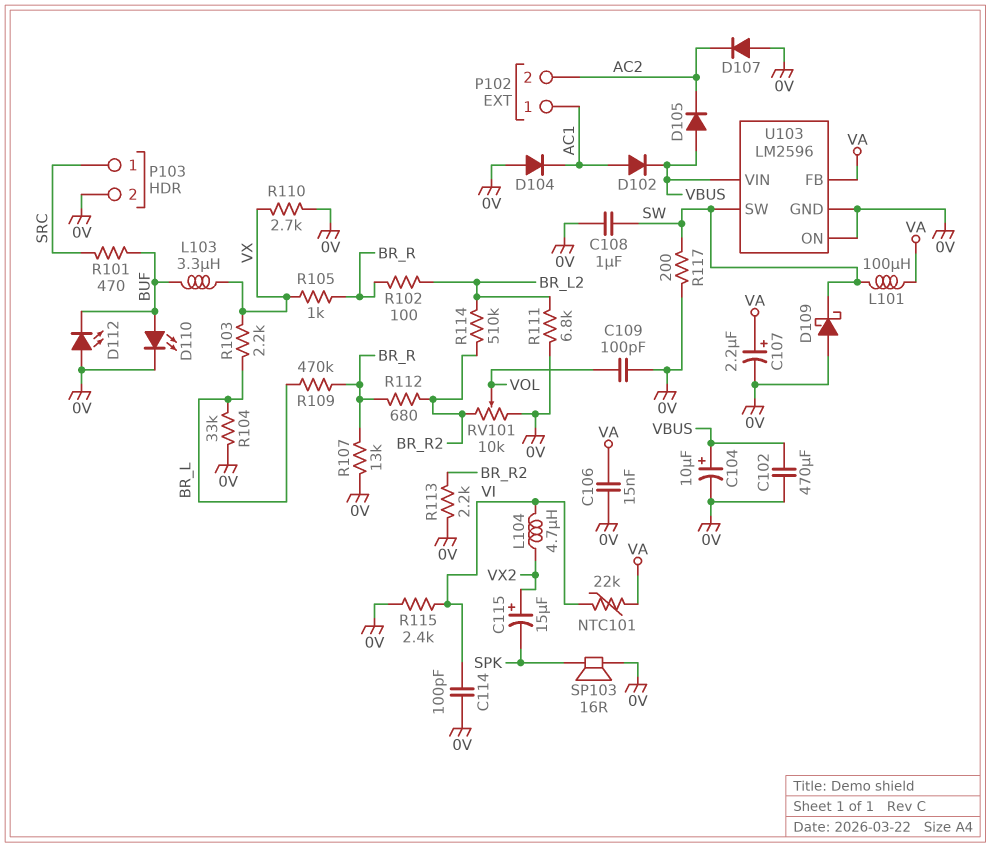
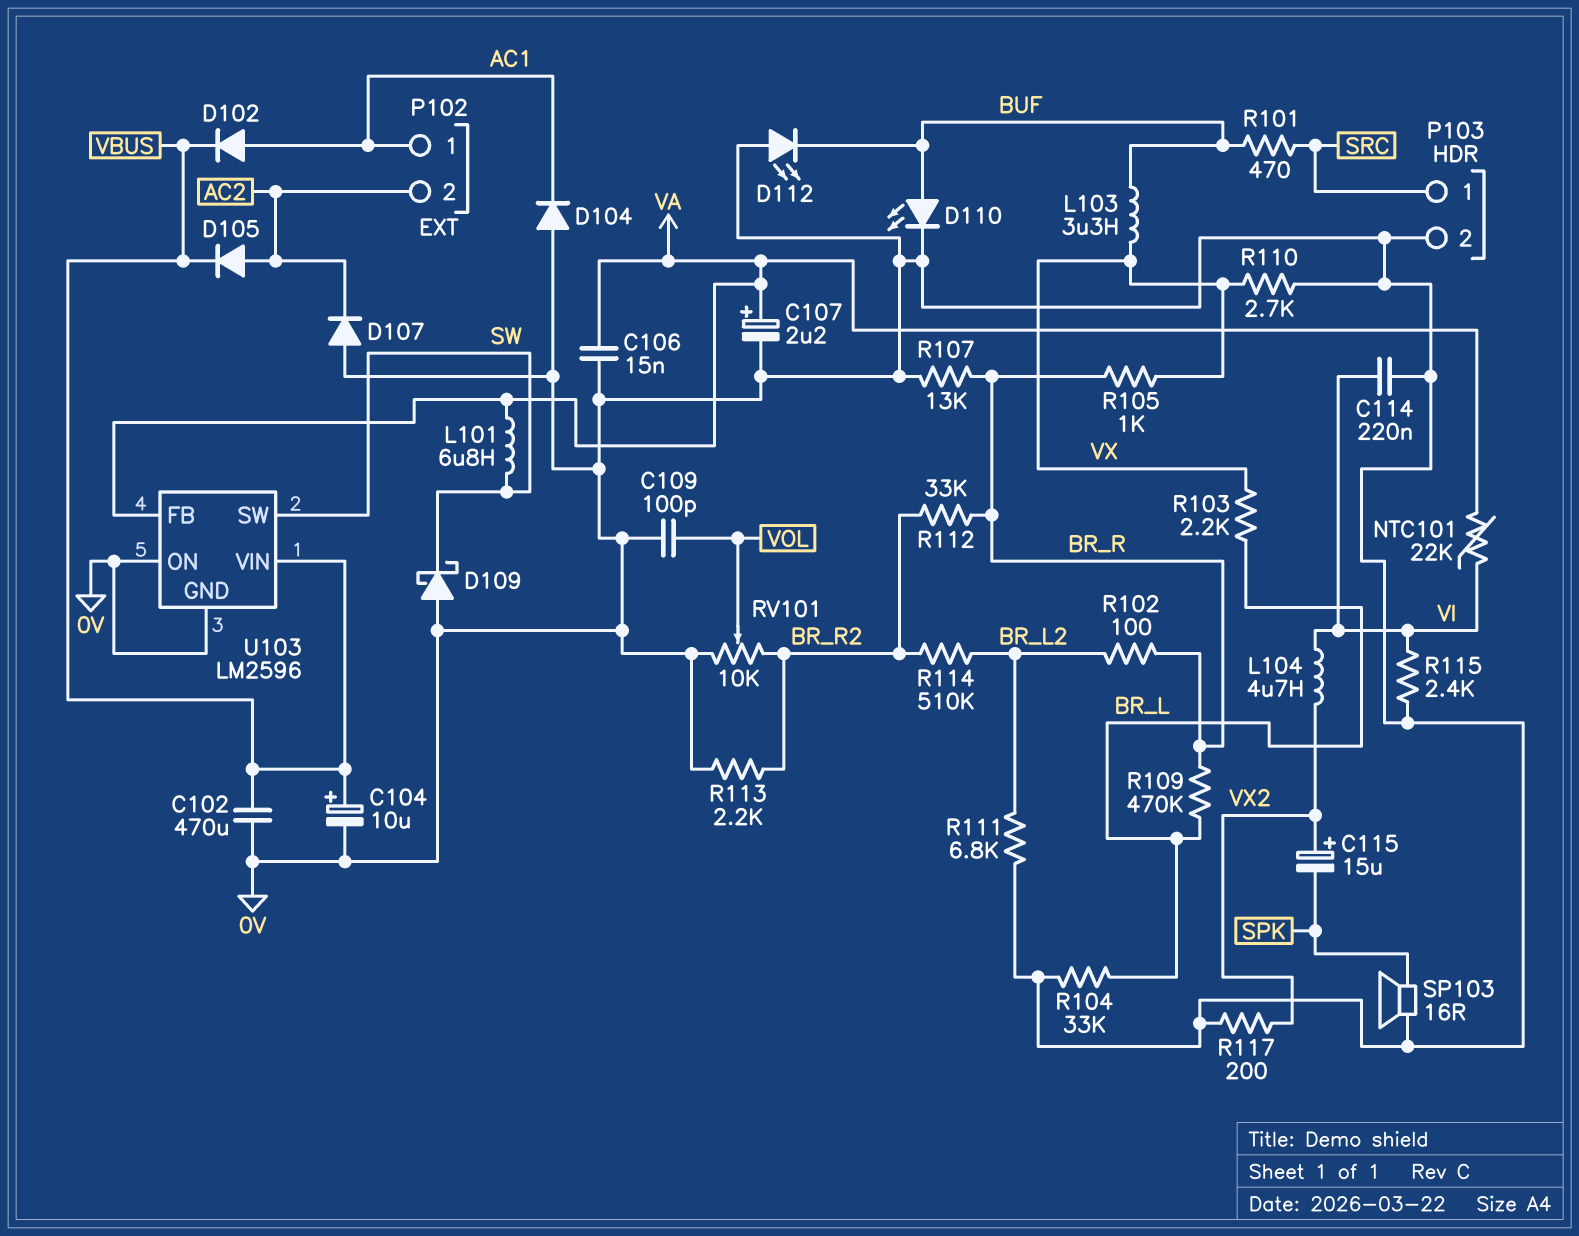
C108: 1uF (0V, SW) -> none
C114: 100pF (0V, VI) -> 220nF (0V, VI)
D105: diode (A VBUS, K AC2) -> diode (A AC2, K VBUS)
L101: 100uH (SW, VA) -> 6.8uH (SW, VA)
R112: 680 (BR_R, BR_R2) -> 33k (BR_R, BR_R2)
R117: 200 (0V, SW) -> 200 (0V, VX2)

